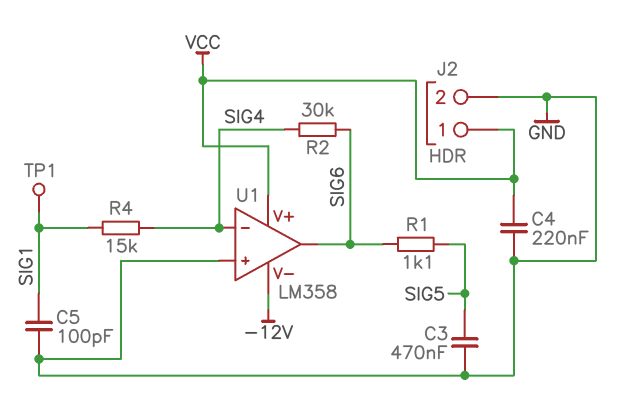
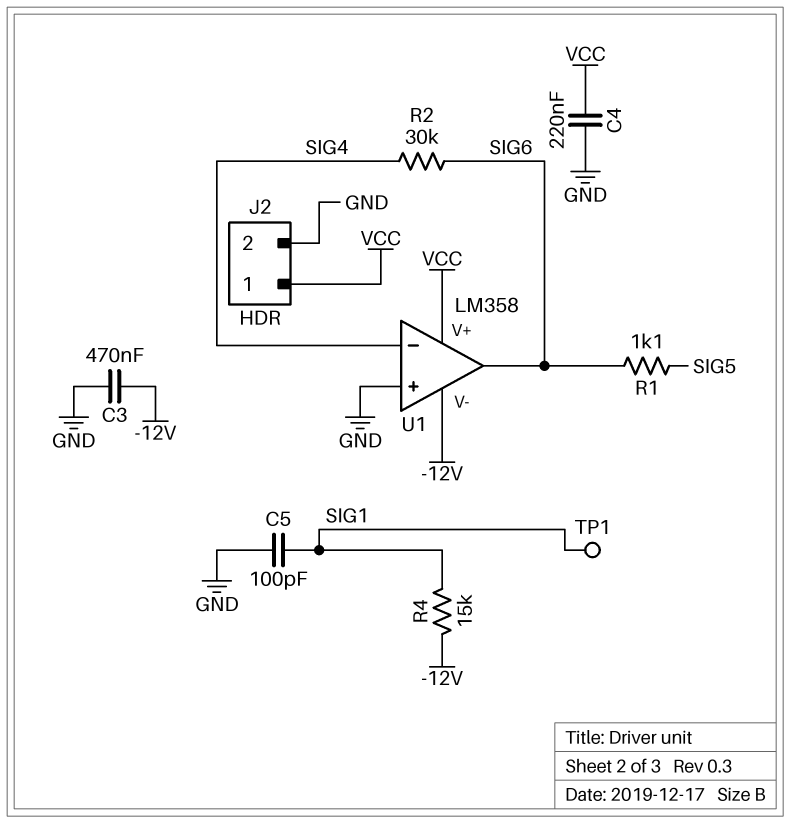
C3: 470nF (GND, SIG5) -> 470nF (-12V, GND)
R4: 15k (SIG1, SIG4) -> 15k (-12V, SIG1)

